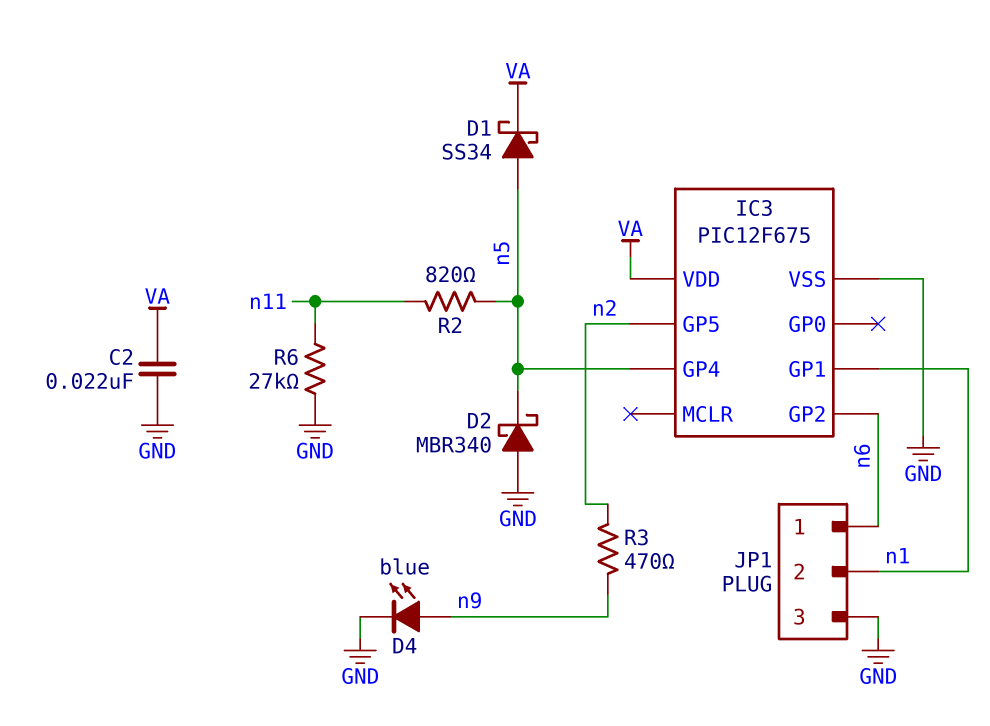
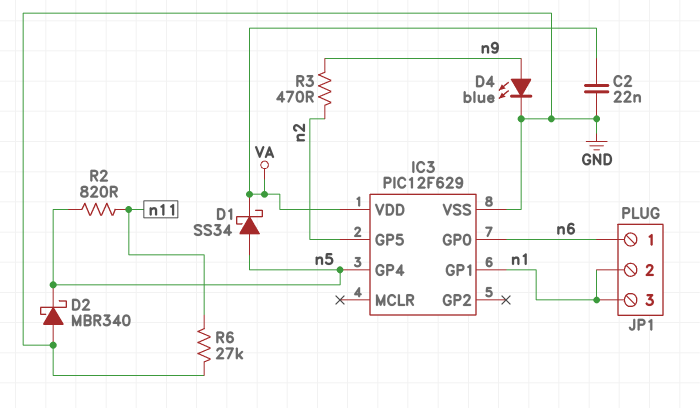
IC3: PIC12F675 -> PIC12F629
IC3 pin GP0: none -> n6
IC3 pin GP2: n6 -> none
JP1 pin 3: GND -> n1

